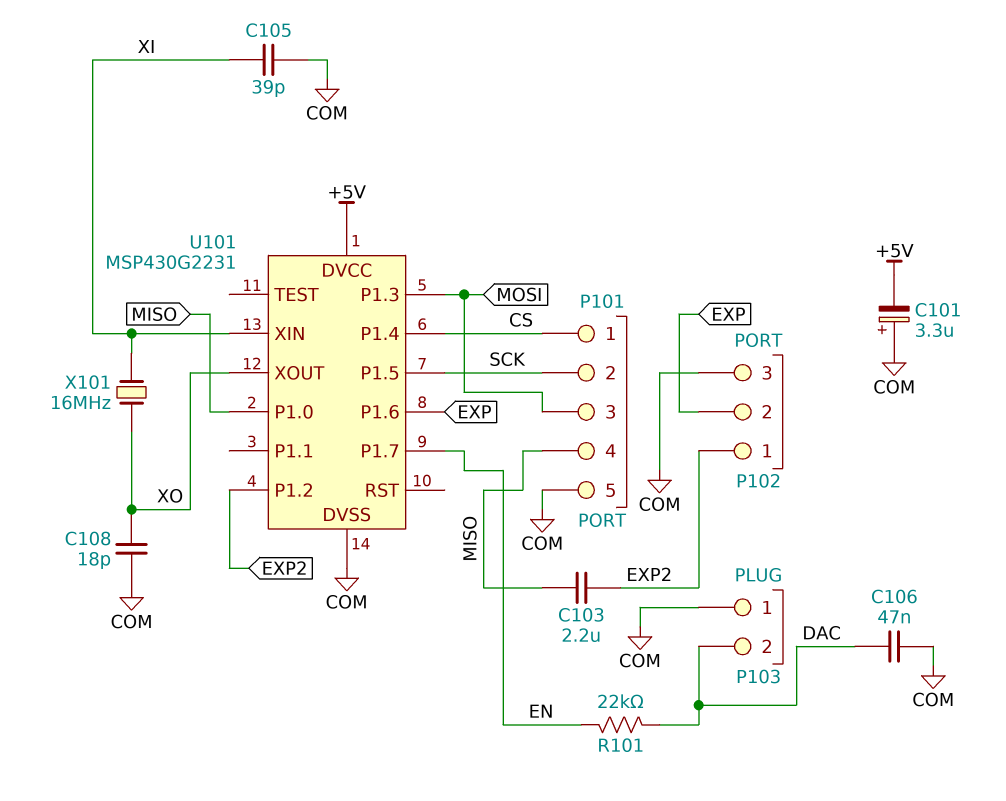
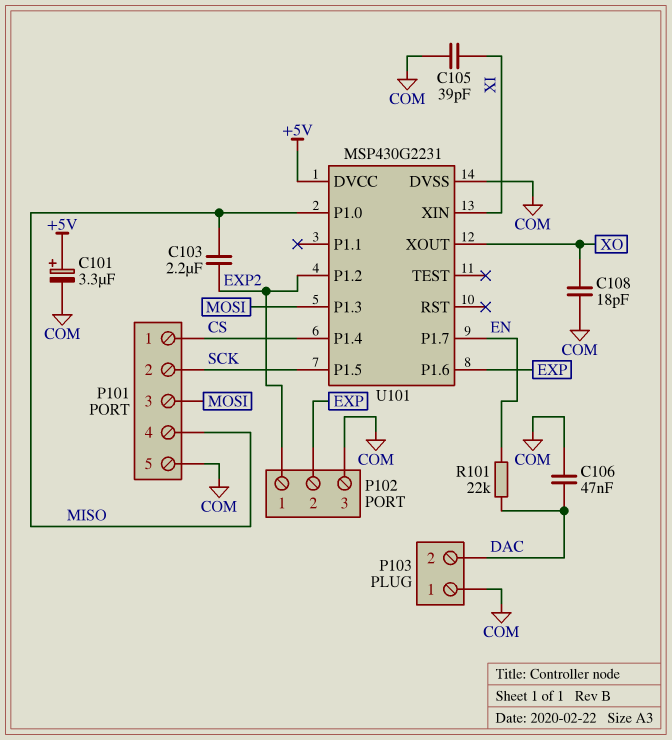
C101: 3.3uF (plus COM, minus +5V) -> 3.3uF (plus +5V, minus COM)
X101: 16MHz (XI, XO) -> none

